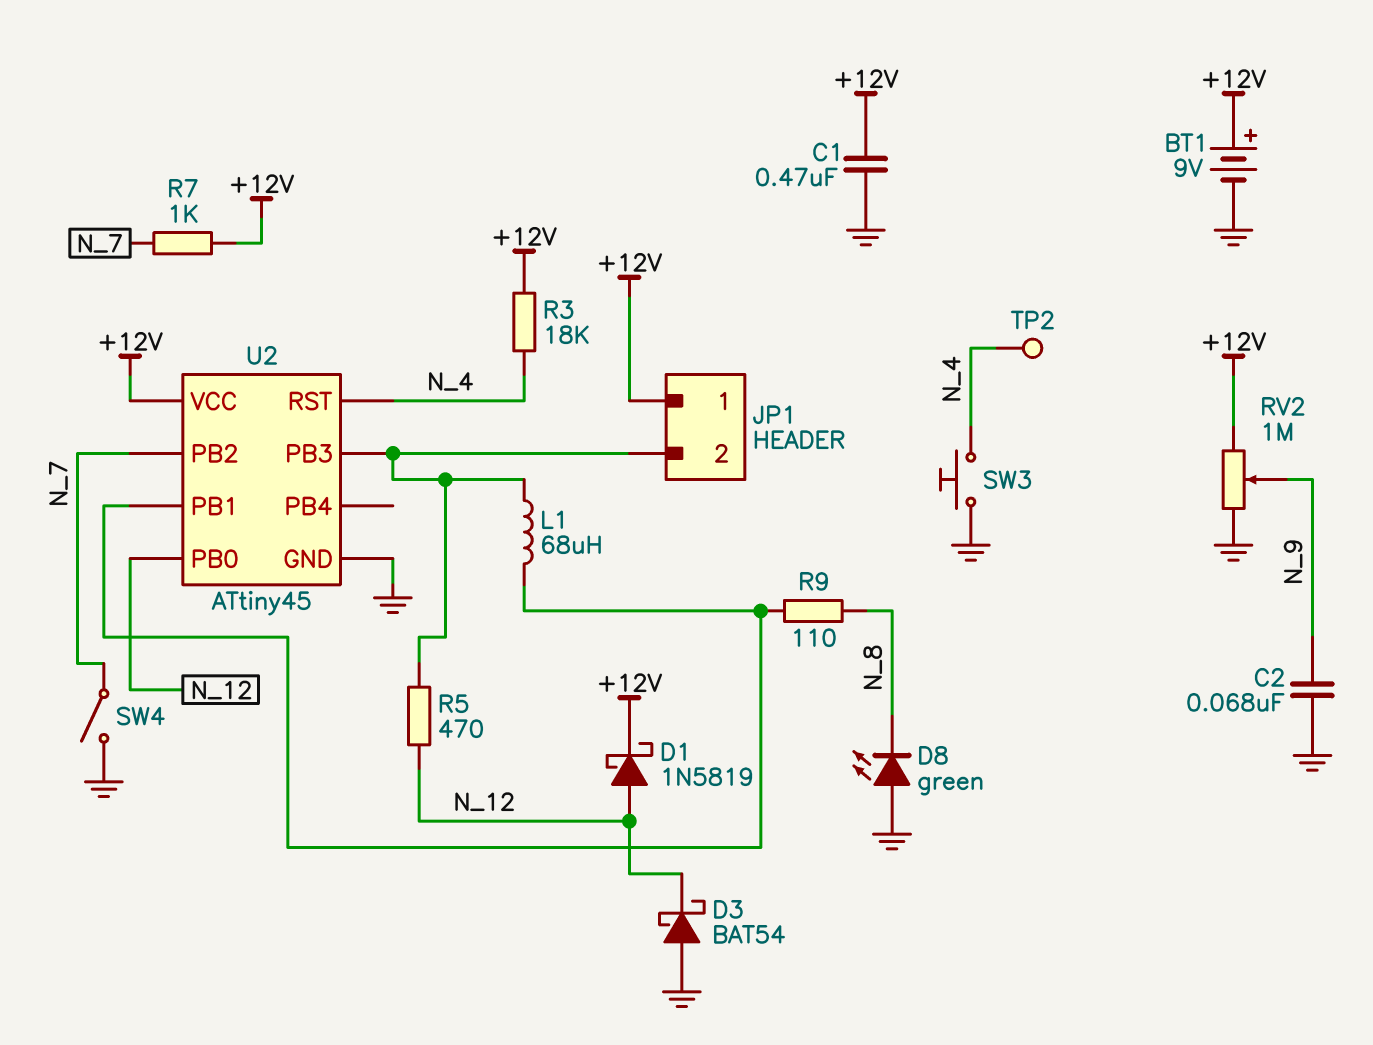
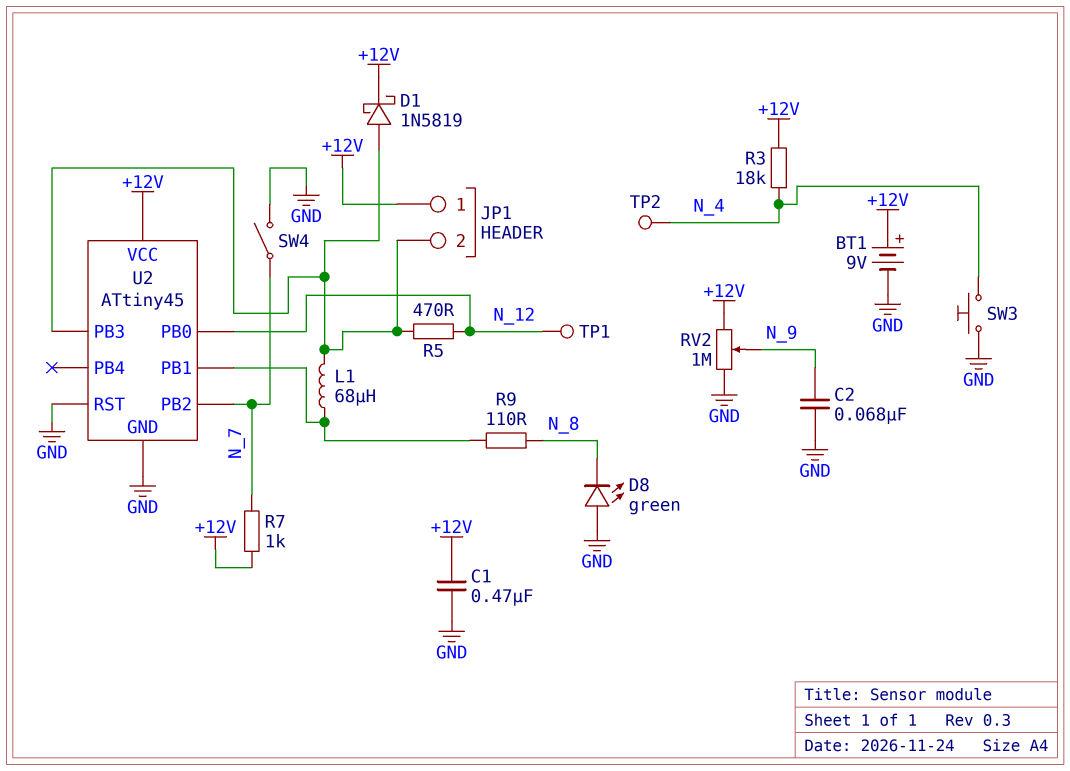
D1: schottky 1N5819 (A N_12, K +12V) -> schottky 1N5819 (A JP1/2, K +12V)
D3: schottky BAT54 (A GND, K N_12) -> none
TP1: none -> test point (N_12)
U2 pin RST: N_4 -> GND

